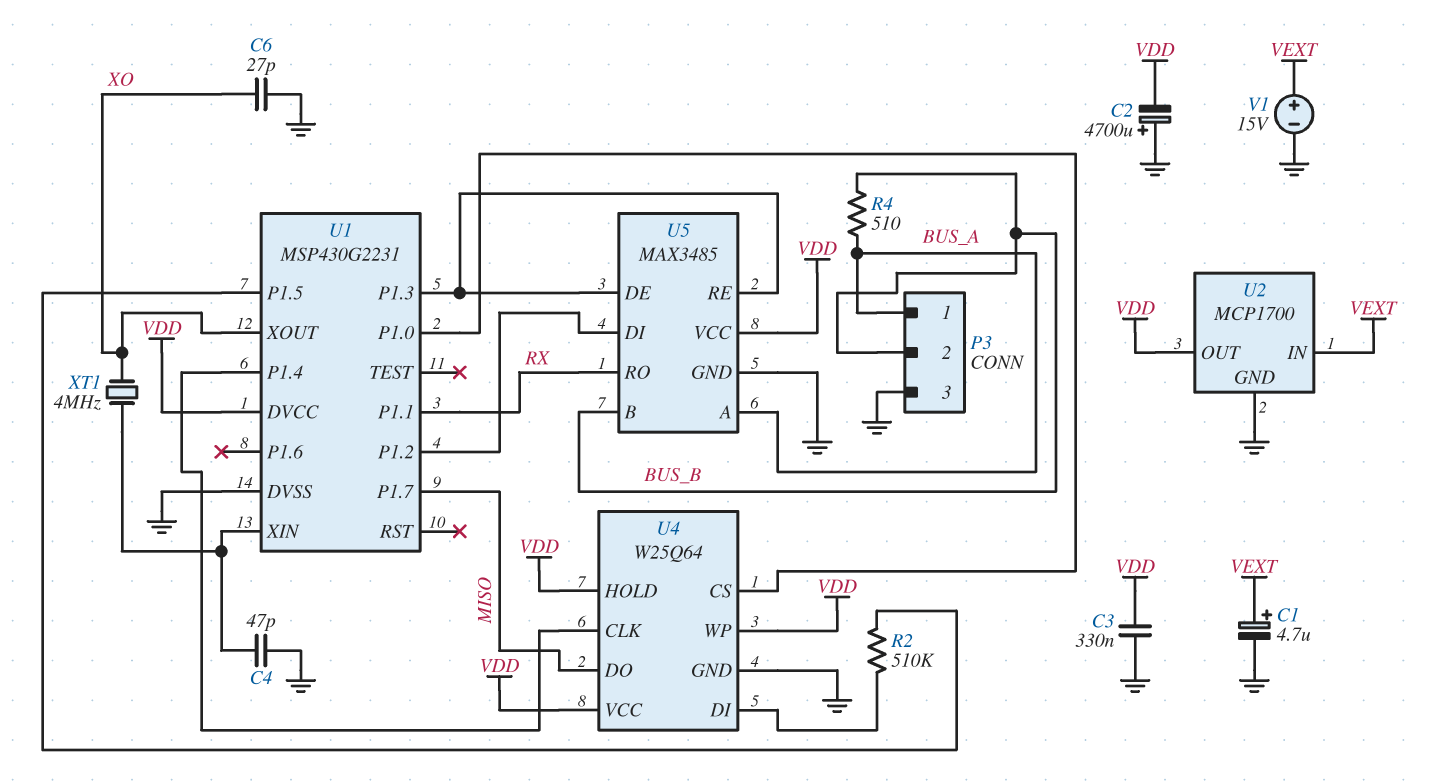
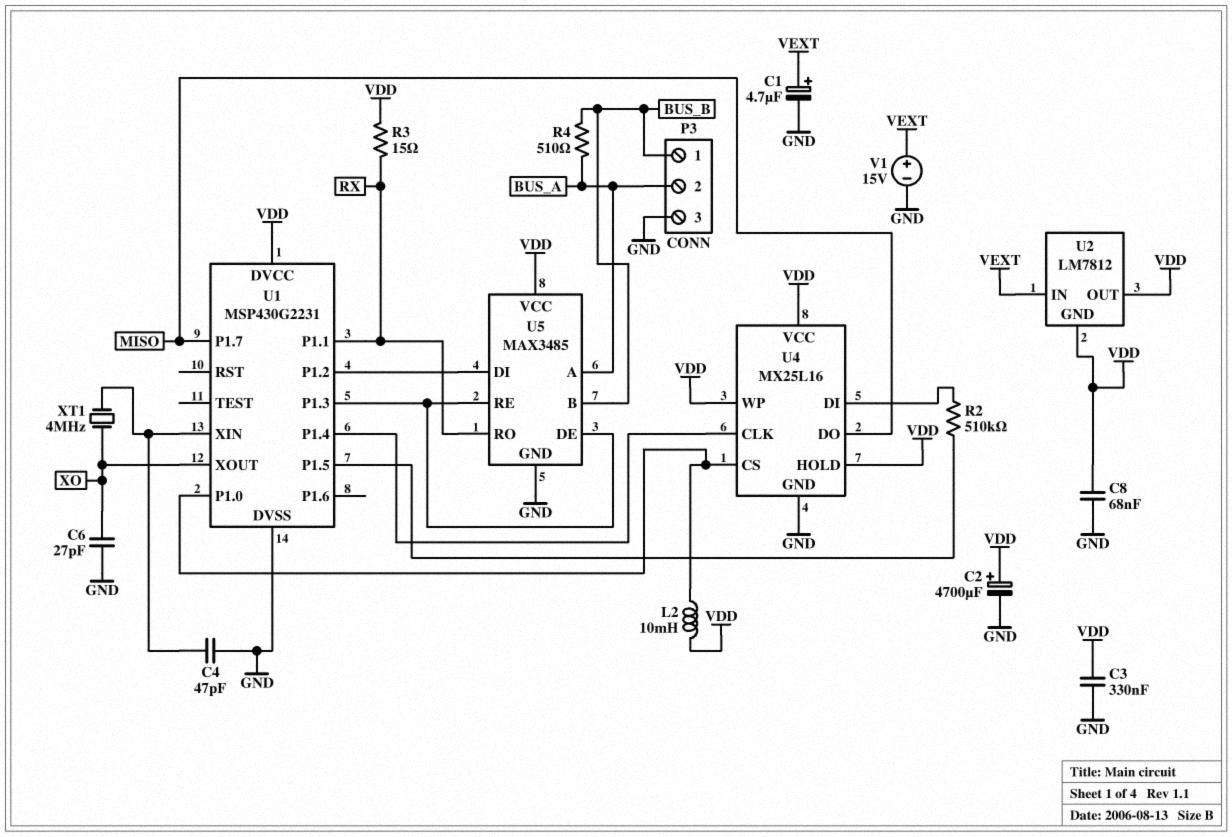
C2: 4700uF (plus GND, minus VDD) -> 4700uF (plus VDD, minus GND)
C8: none -> 68nF (GND, VDD)
L2: none -> 10mH (U1/P1.0, VDD)
P3 pin 1: BUS_A -> BUS_B
P3 pin 2: BUS_B -> BUS_A
R3: none -> 15 (RX, VDD)
U2: MCP1700 -> LM7812
U2 pin GND: GND -> VDD
U4: W25Q64 -> MX25L16

